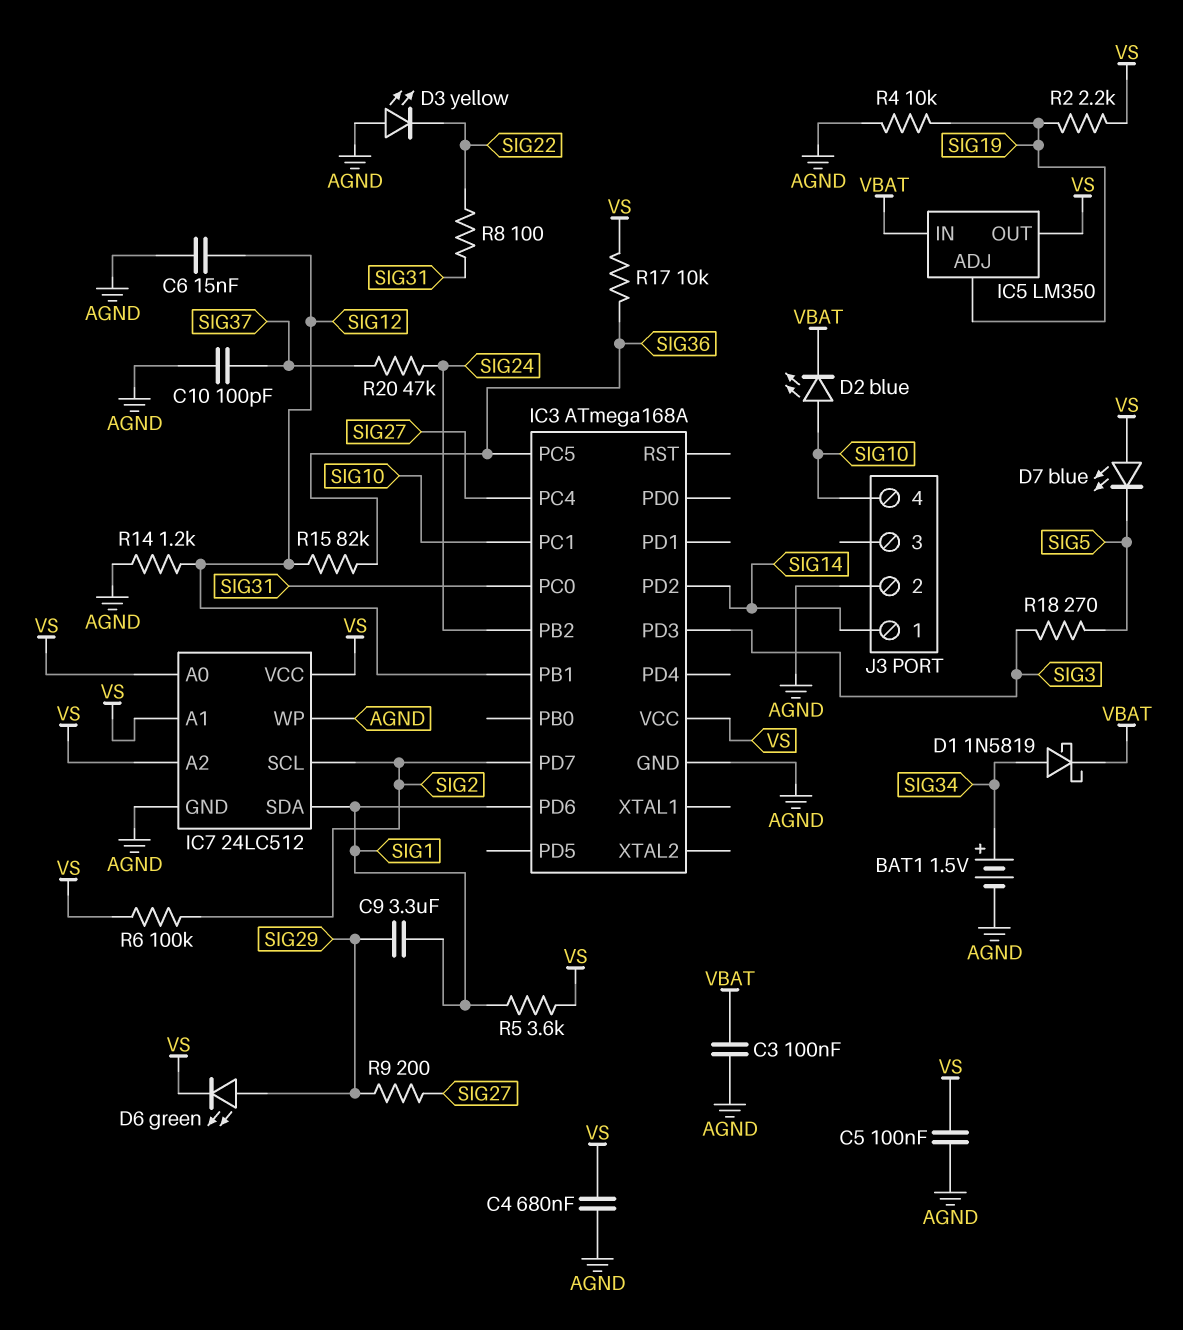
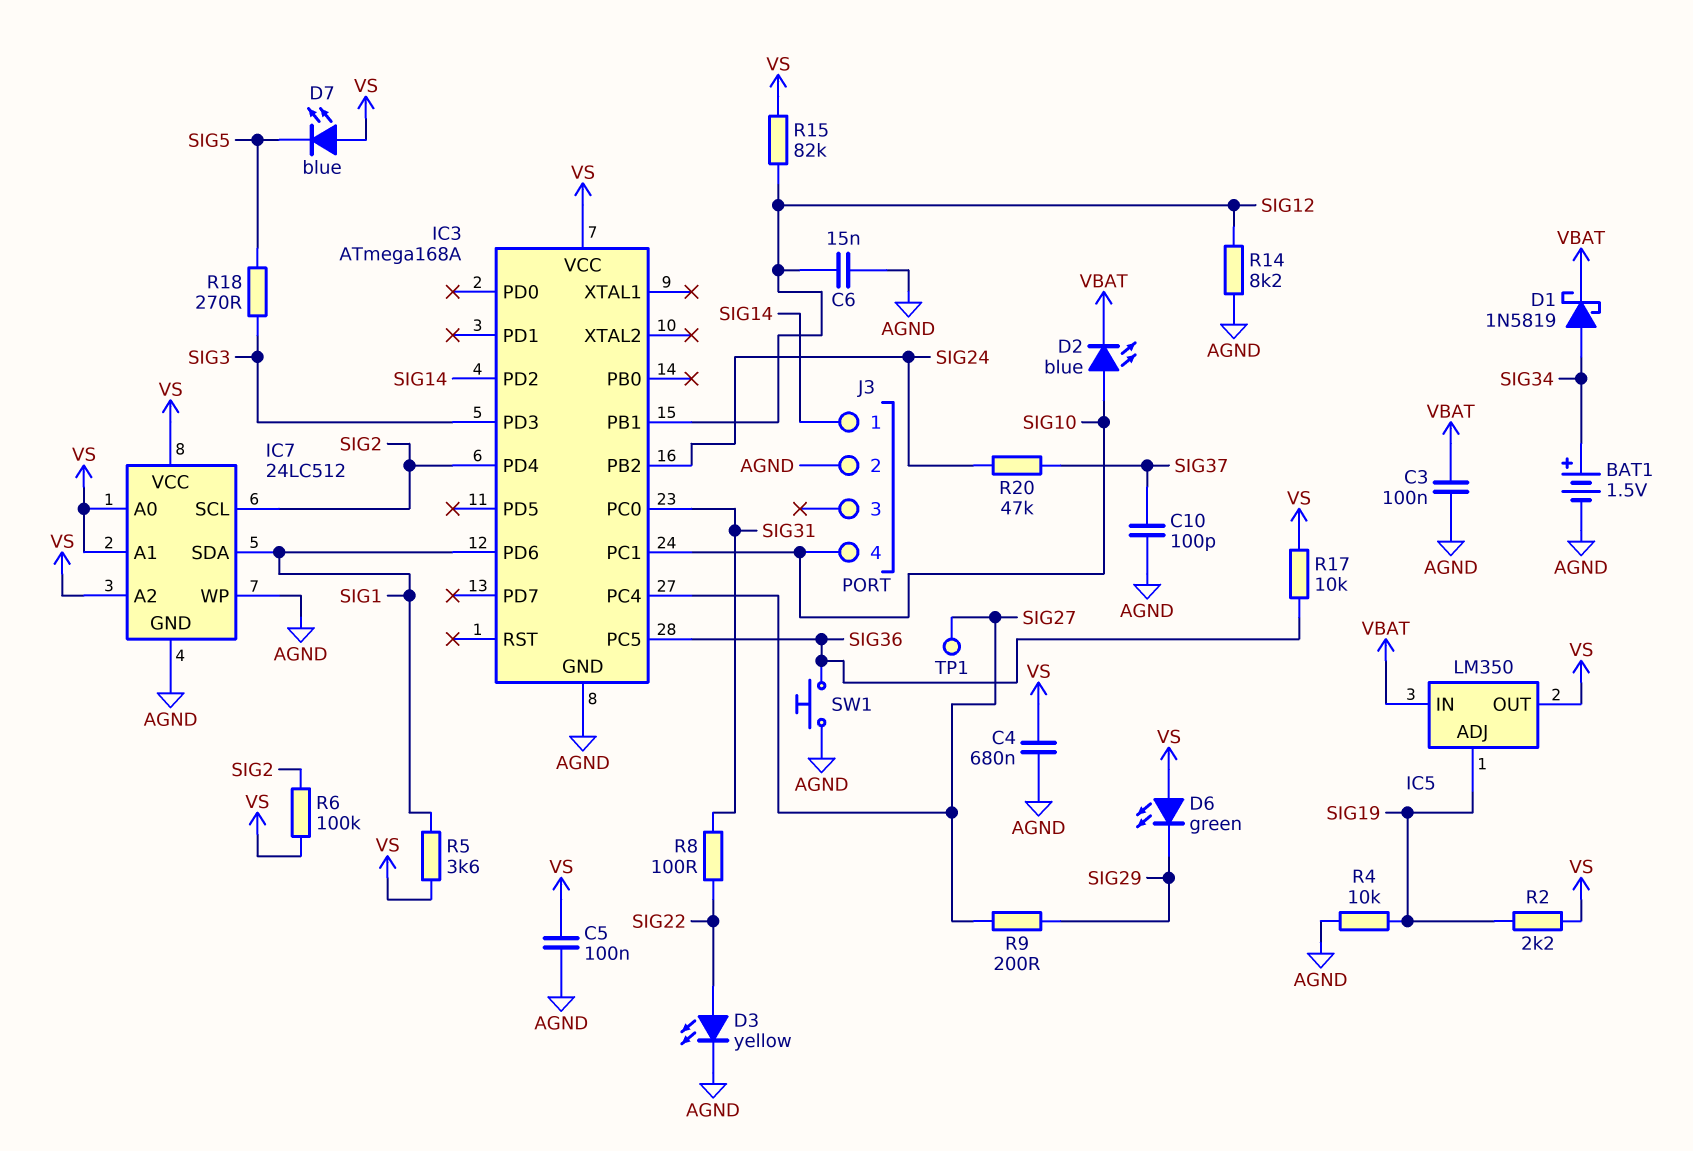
C9: 3.3uF (SIG1, SIG29) -> none
D3: LED yellow (A AGND, K SIG22) -> LED yellow (A SIG22, K AGND)
D6: LED green (A SIG29, K VS) -> LED green (A VS, K SIG29)
IC3 pin PD4: none -> SIG2
IC3 pin PD7: SIG2 -> none
R14: 1.2k (AGND, SIG12) -> 8.2k (AGND, SIG12)
R15: 82k (SIG12, SIG36) -> 82k (SIG12, VS)
SW1: none -> button (AGND, SIG36)
TP1: none -> test point (SIG27)

